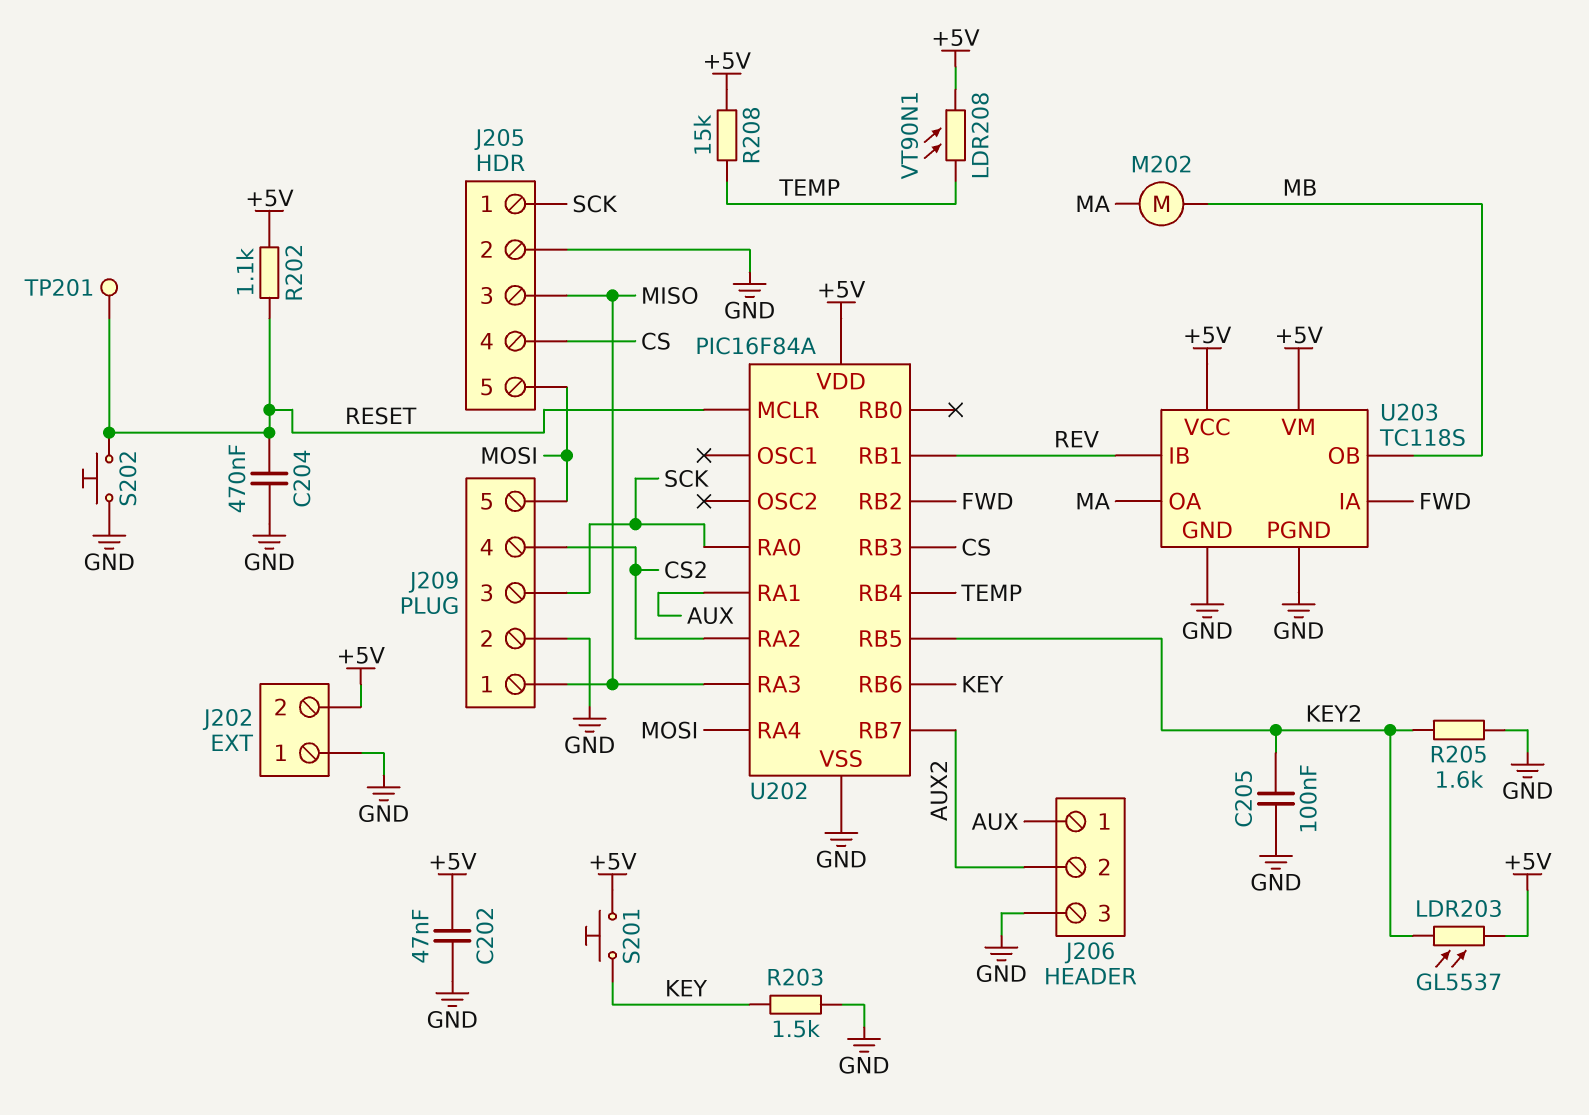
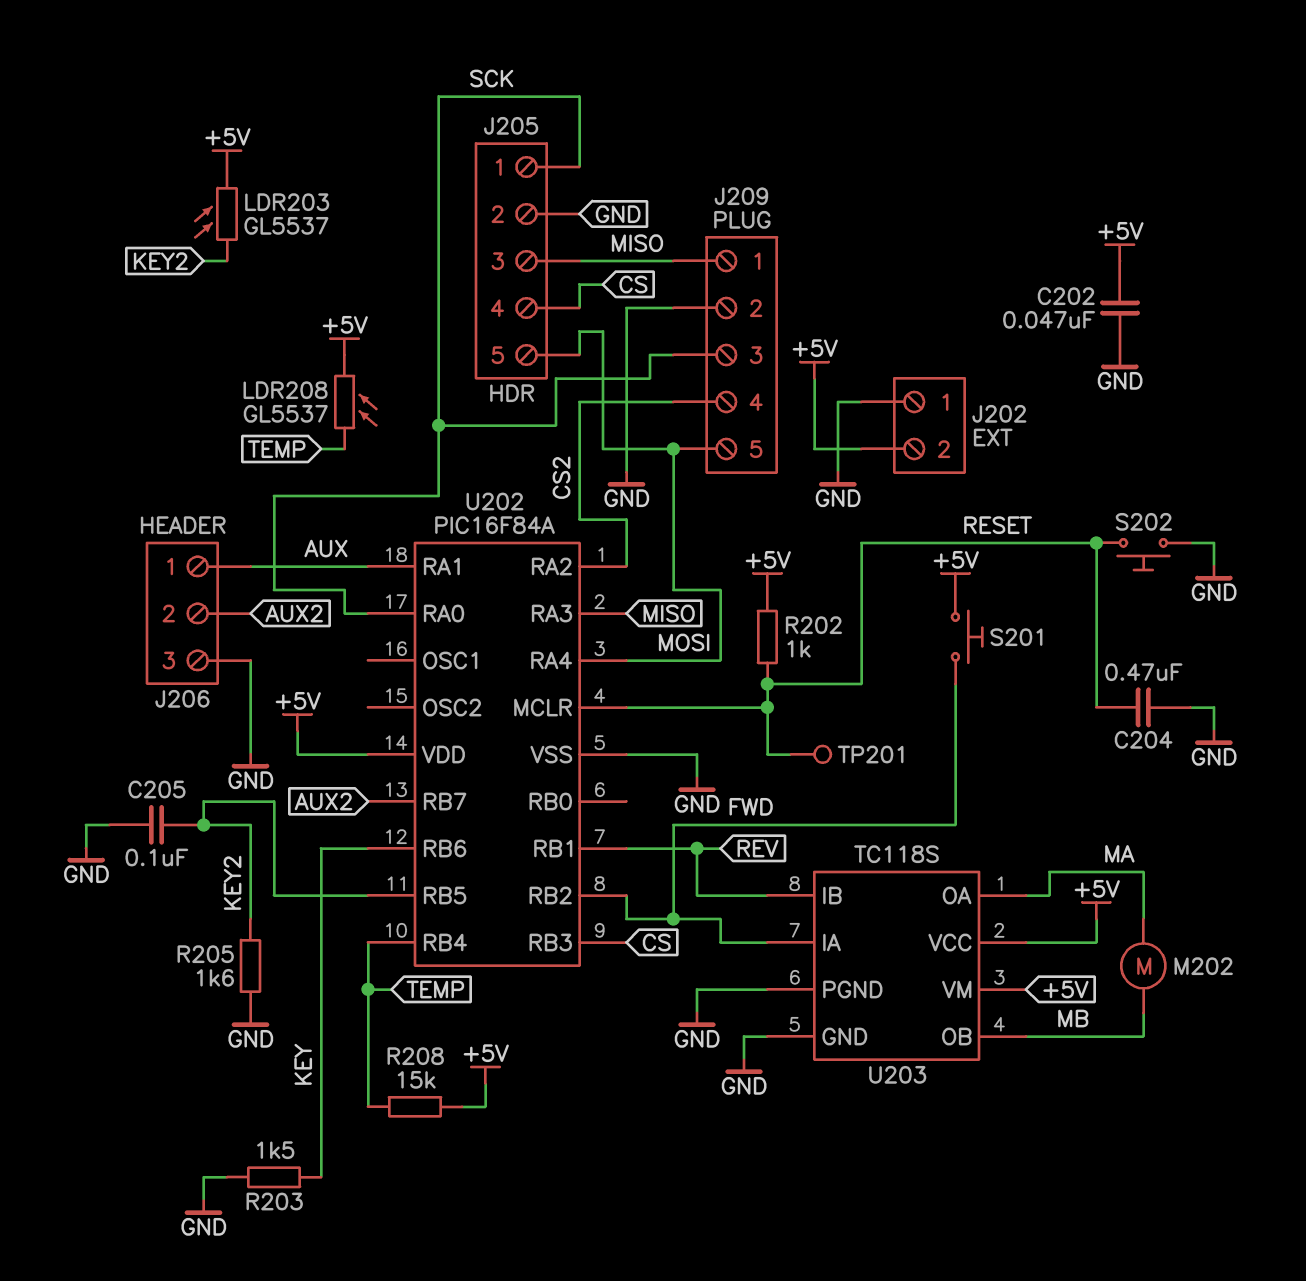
LDR208: VT90N1 (+5V, TEMP) -> GL5537 (+5V, TEMP)
R202: 1.1k (+5V, RESET) -> 1k (+5V, RESET)
S201: button (+5V, KEY) -> button (+5V, FWD)

